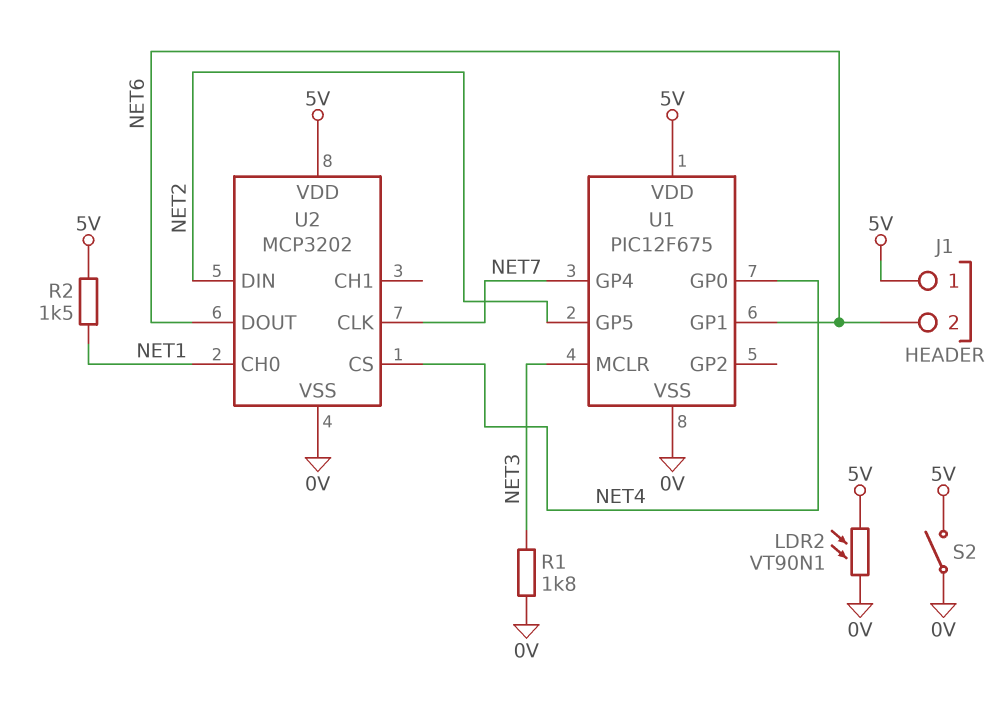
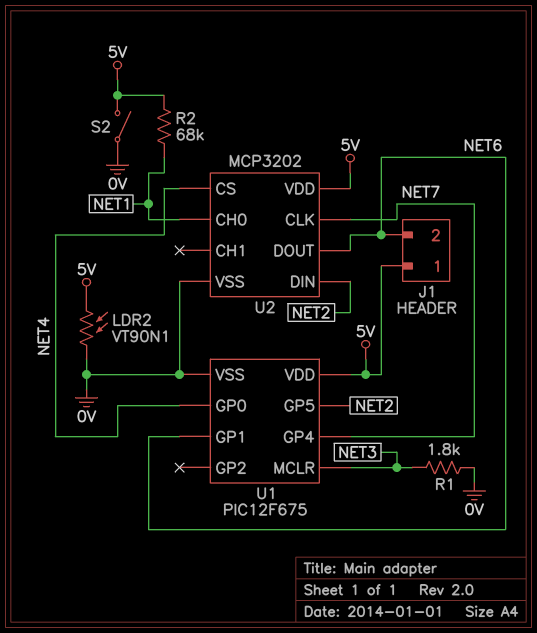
R2: 1.5k (5V, NET1) -> 68k (5V, NET1)

